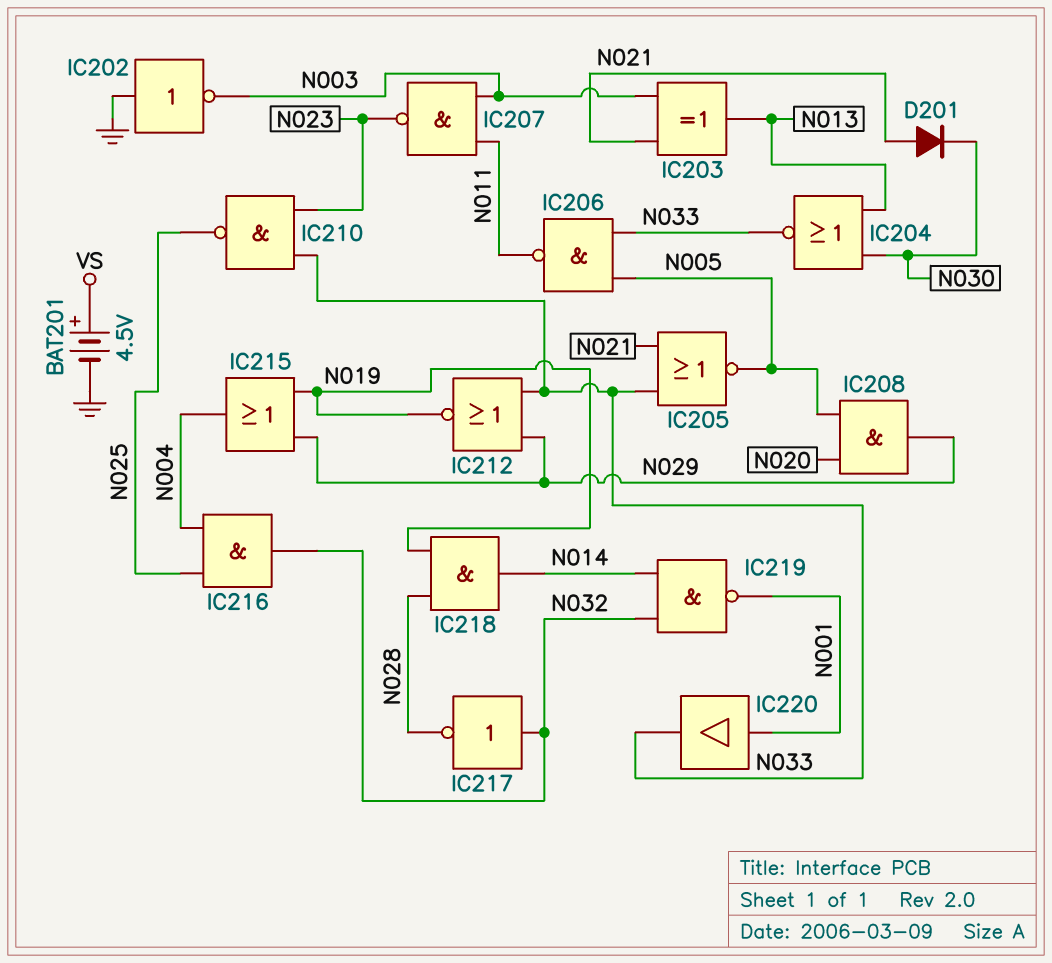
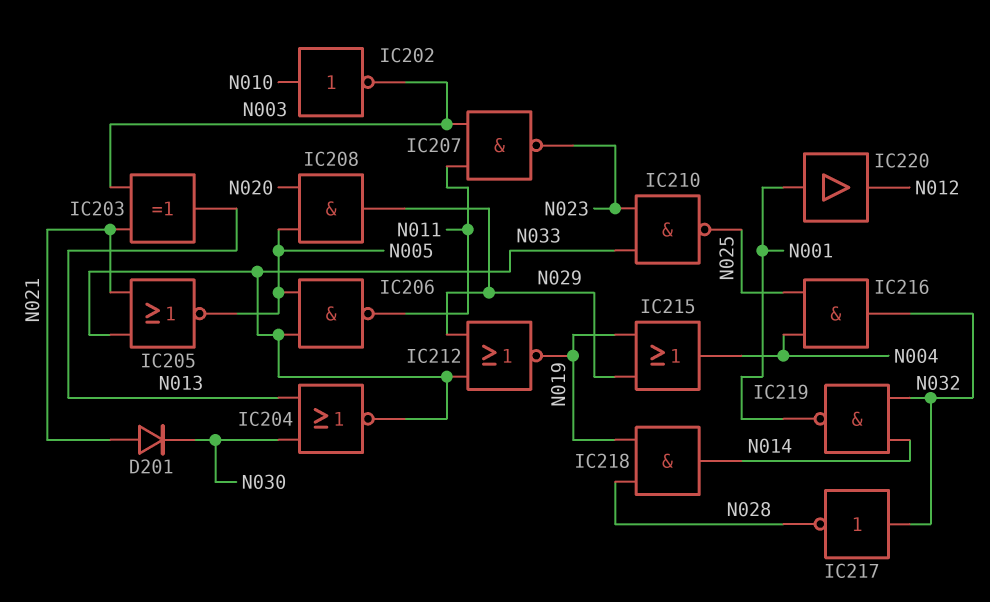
BAT201: 4.5V (plus VS, minus GND) -> none
IC202: NOT (in GND, out N003) -> NOT (in N010, out N003)
IC220: buffer (in N001, out N033) -> buffer (in N001, out N012)

